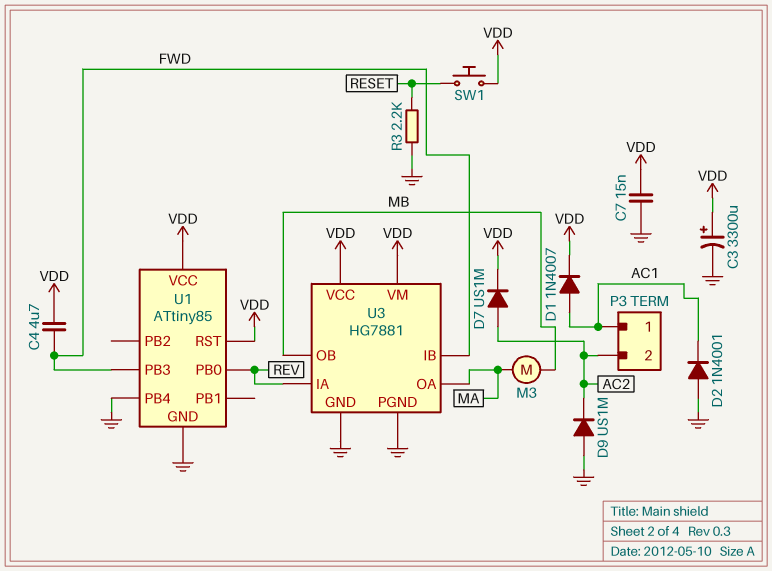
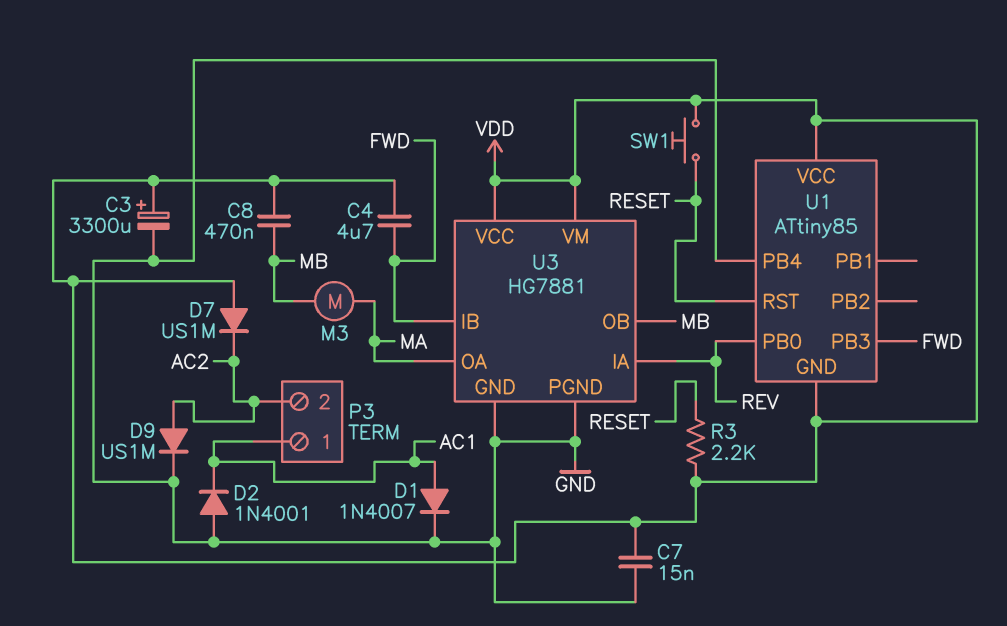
C8: none -> 470nF (MB, VDD)
D1: diode 1N4007 (A AC1, K VDD) -> diode 1N4007 (A AC1, K GND)
D7: diode US1M (A AC2, K VDD) -> diode US1M (A VDD, K AC2)
D9: diode US1M (A GND, K AC2) -> diode US1M (A AC2, K GND)
R3: 2.2k (GND, RESET) -> 2.2k (RESET, VDD)
U1 pin GND: GND -> VDD
U1 pin RST: VDD -> RESET

